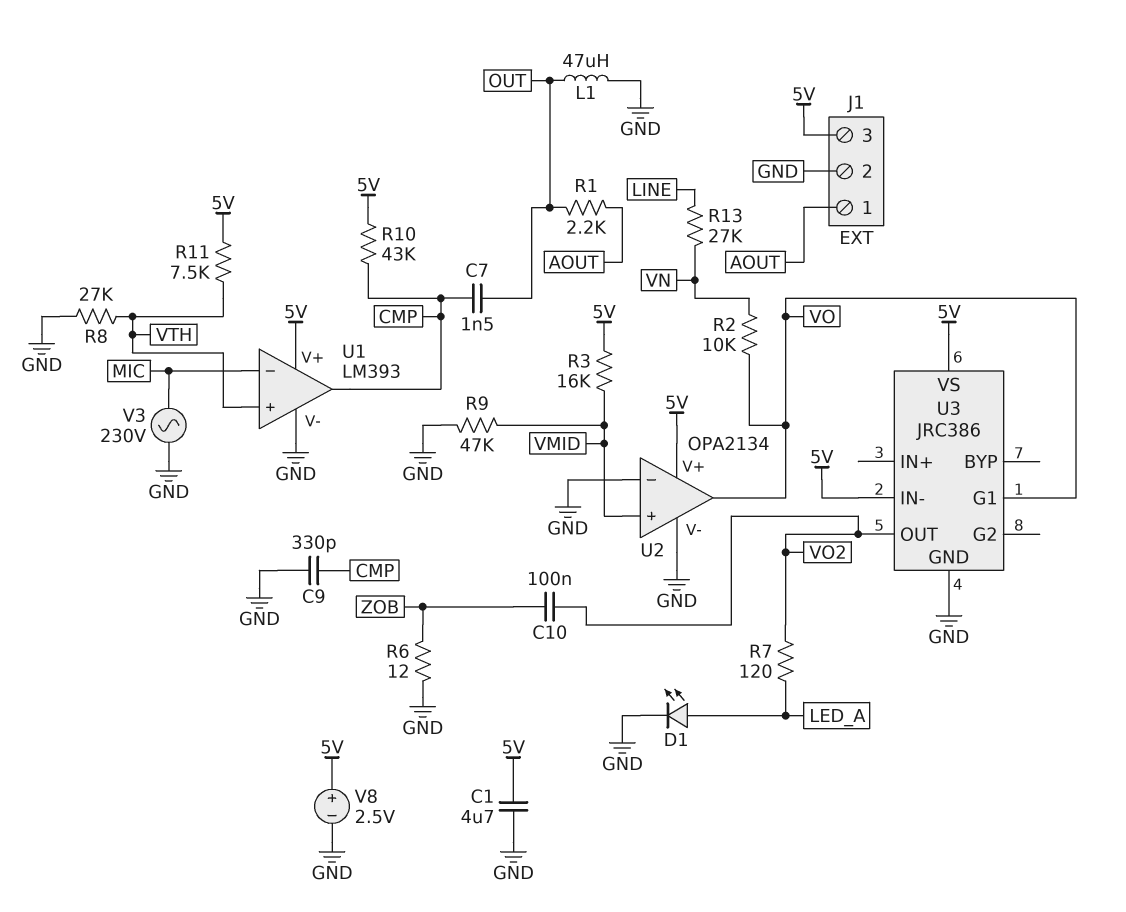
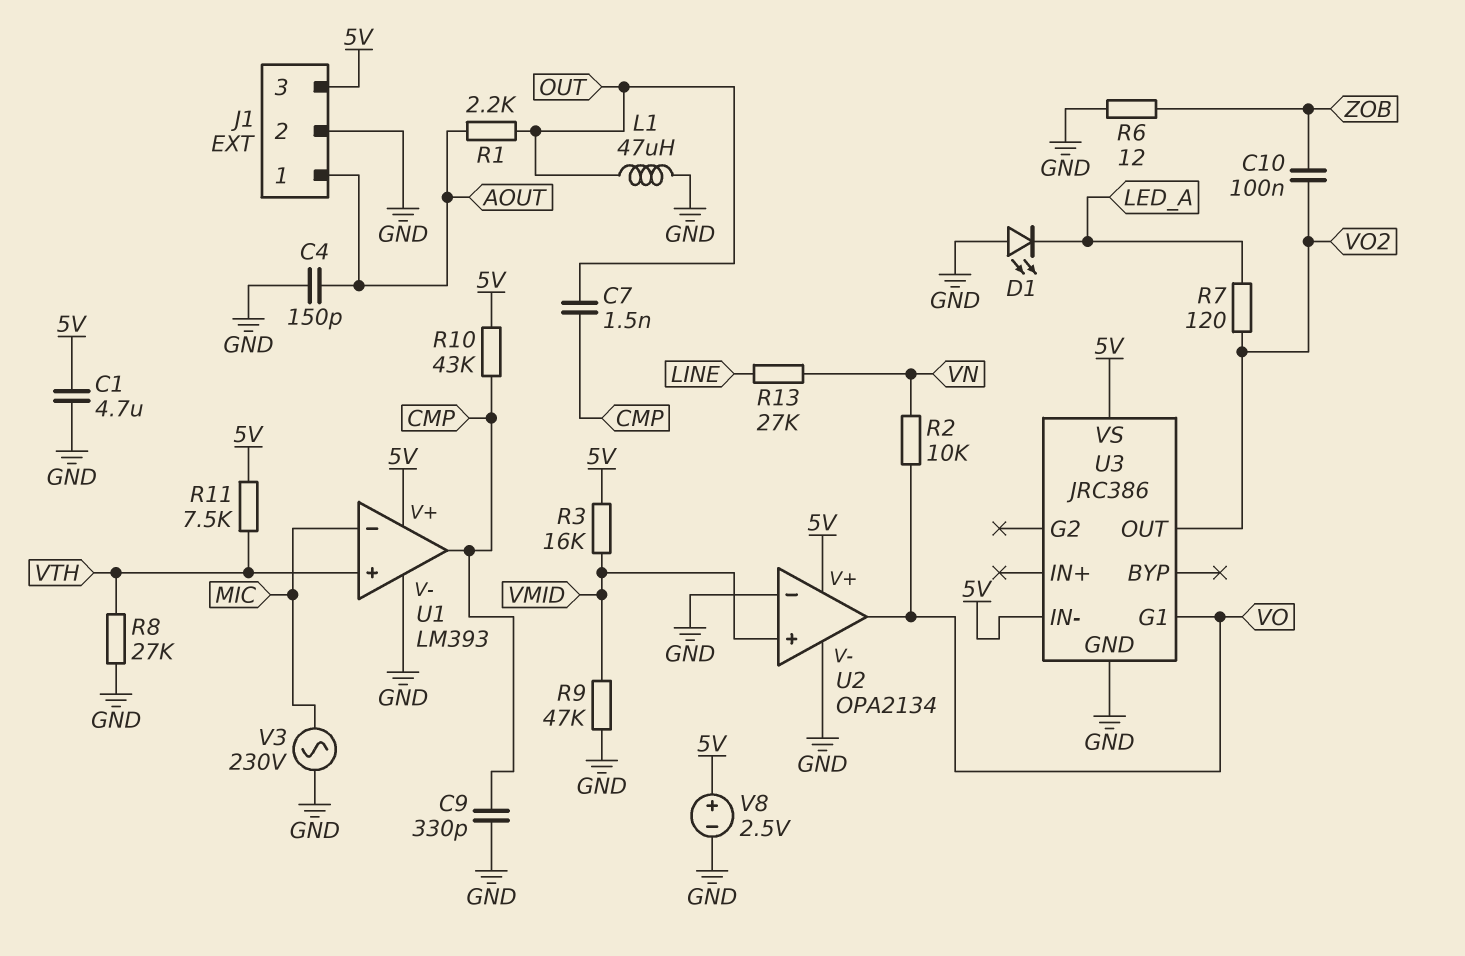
C4: none -> 150pF (AOUT, GND)
D1: LED (A LED_A, K GND) -> LED (A GND, K LED_A)

